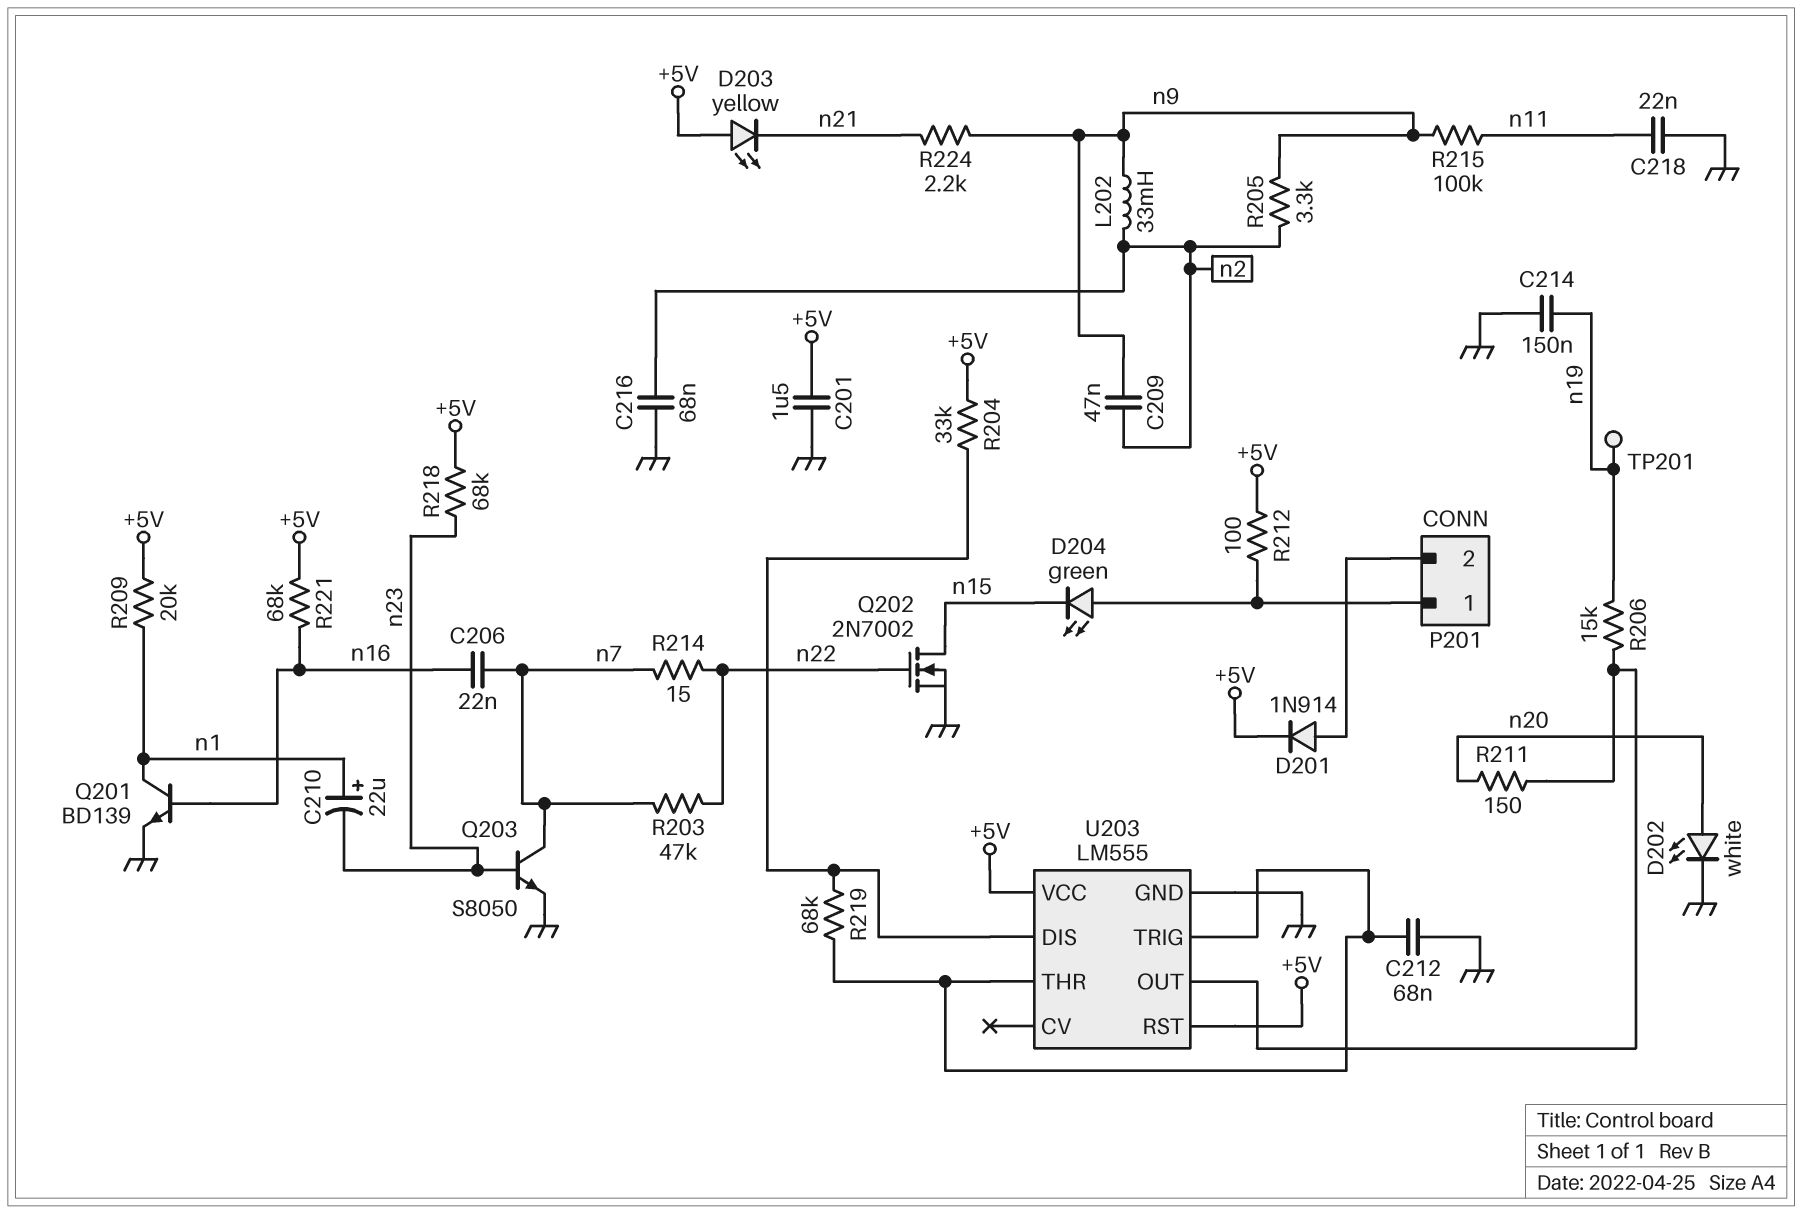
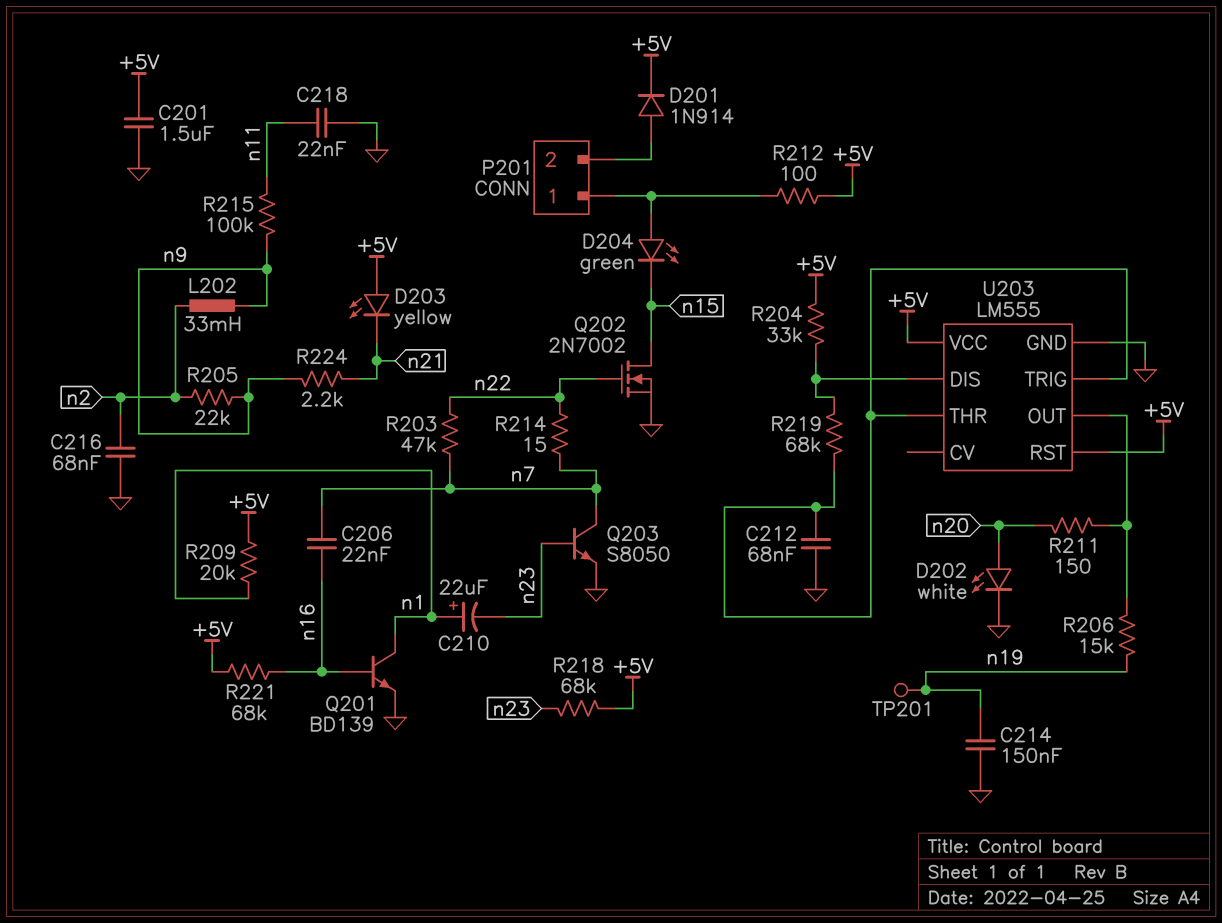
C209: 47nF (n2, n9) -> none
R205: 3.3k (n2, n9) -> 22k (n2, n9)

